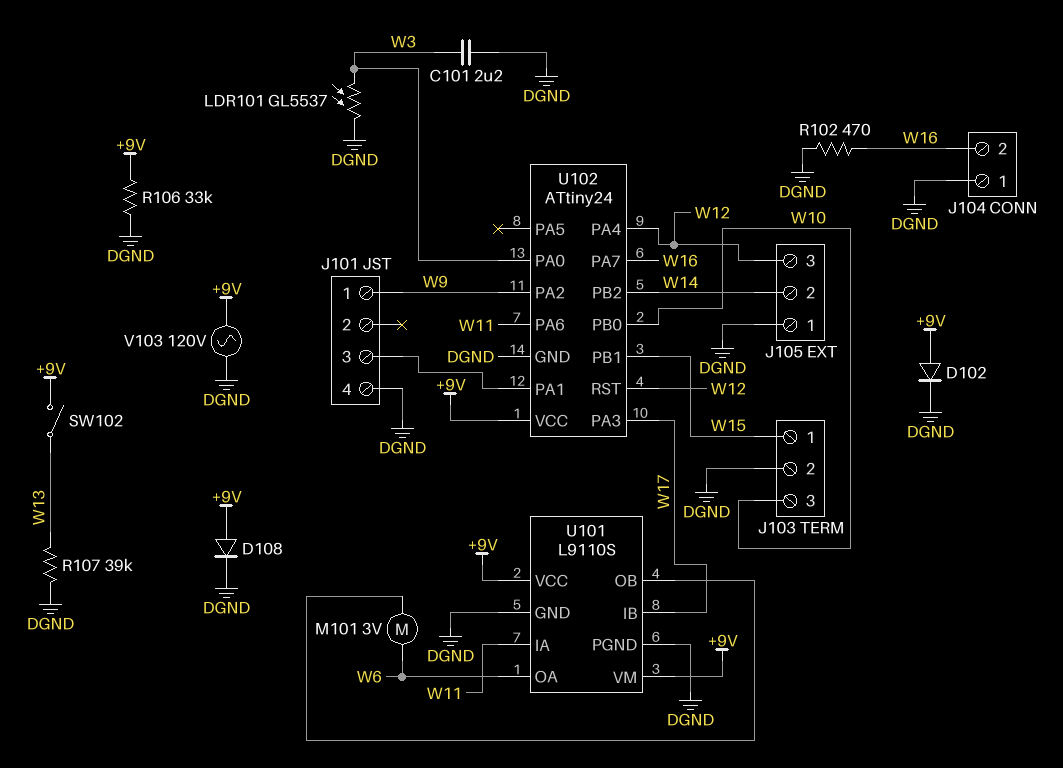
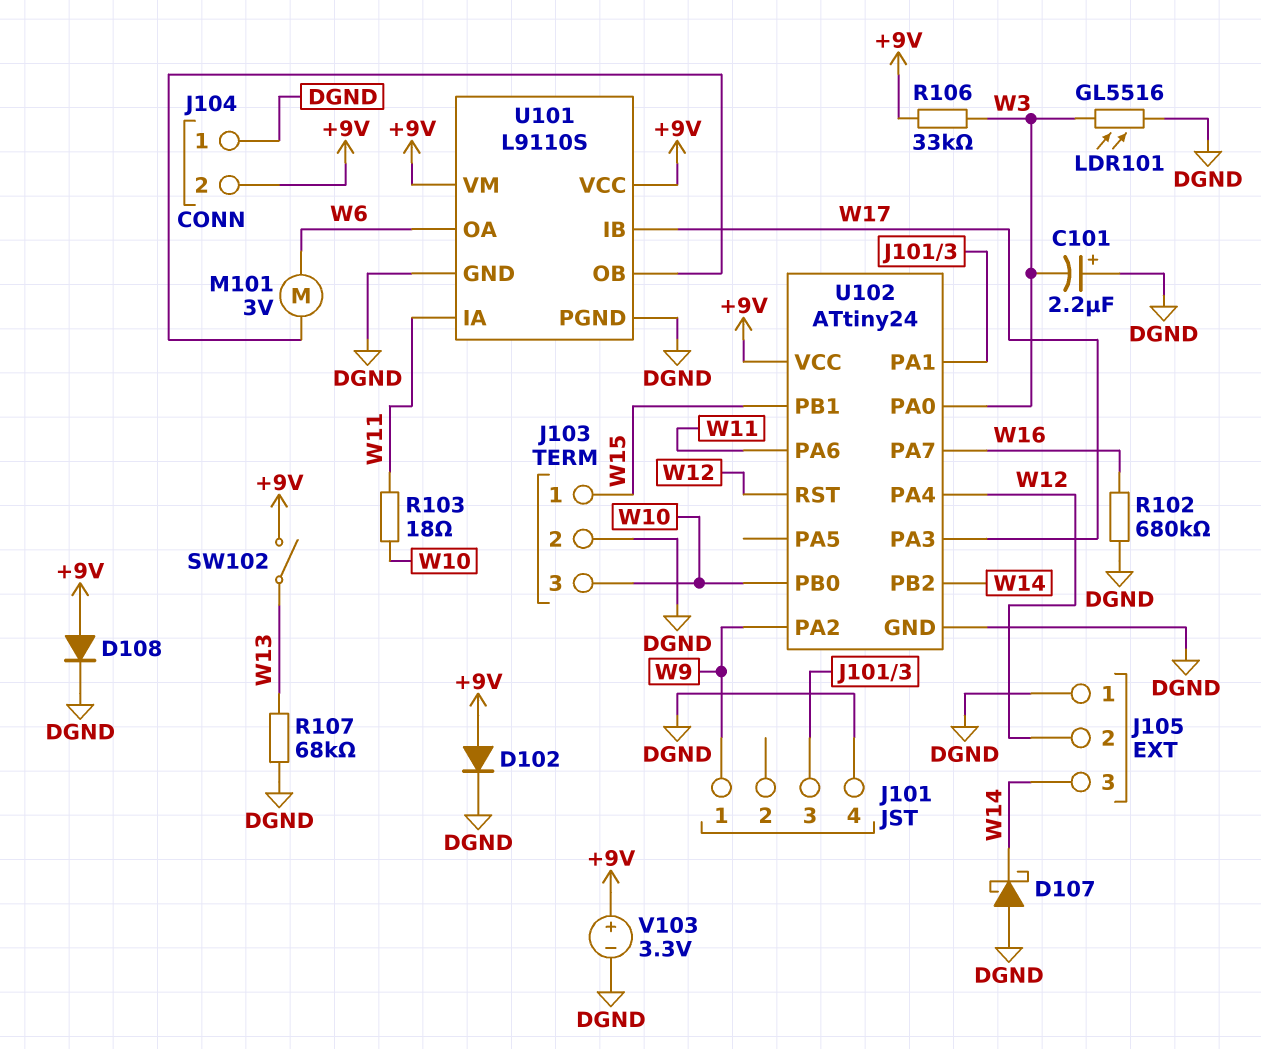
C101: 2.2uF (DGND, W3) -> 2.2uF (plus DGND, minus W3)
D107: none -> schottky (A DGND, K W14)
J104 pin 2: W16 -> +9V
J105 pin 2: W14 -> W12
J105 pin 3: W12 -> W14
LDR101: GL5537 (DGND, W3) -> GL5516 (DGND, W3)
R102: 470 (DGND, W16) -> 680k (DGND, W16)
R103: none -> 18 (W10, W11)
R106: 33k (+9V, DGND) -> 33k (+9V, W3)
R107: 39k (DGND, W13) -> 68k (DGND, W13)
V103: AC 120V (+9V, DGND) -> 3.3V (plus +9V, minus DGND)

